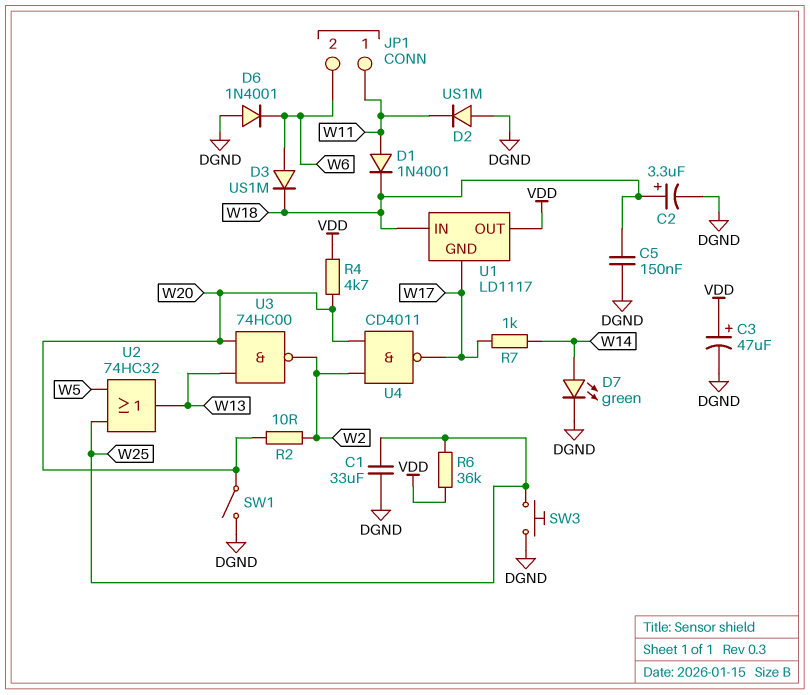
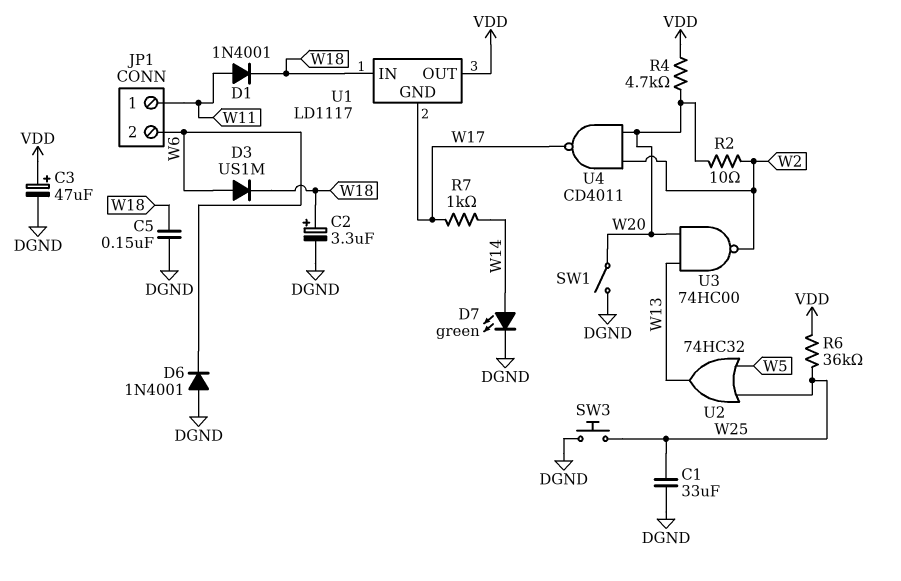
D2: diode US1M (A DGND, K W11) -> none

